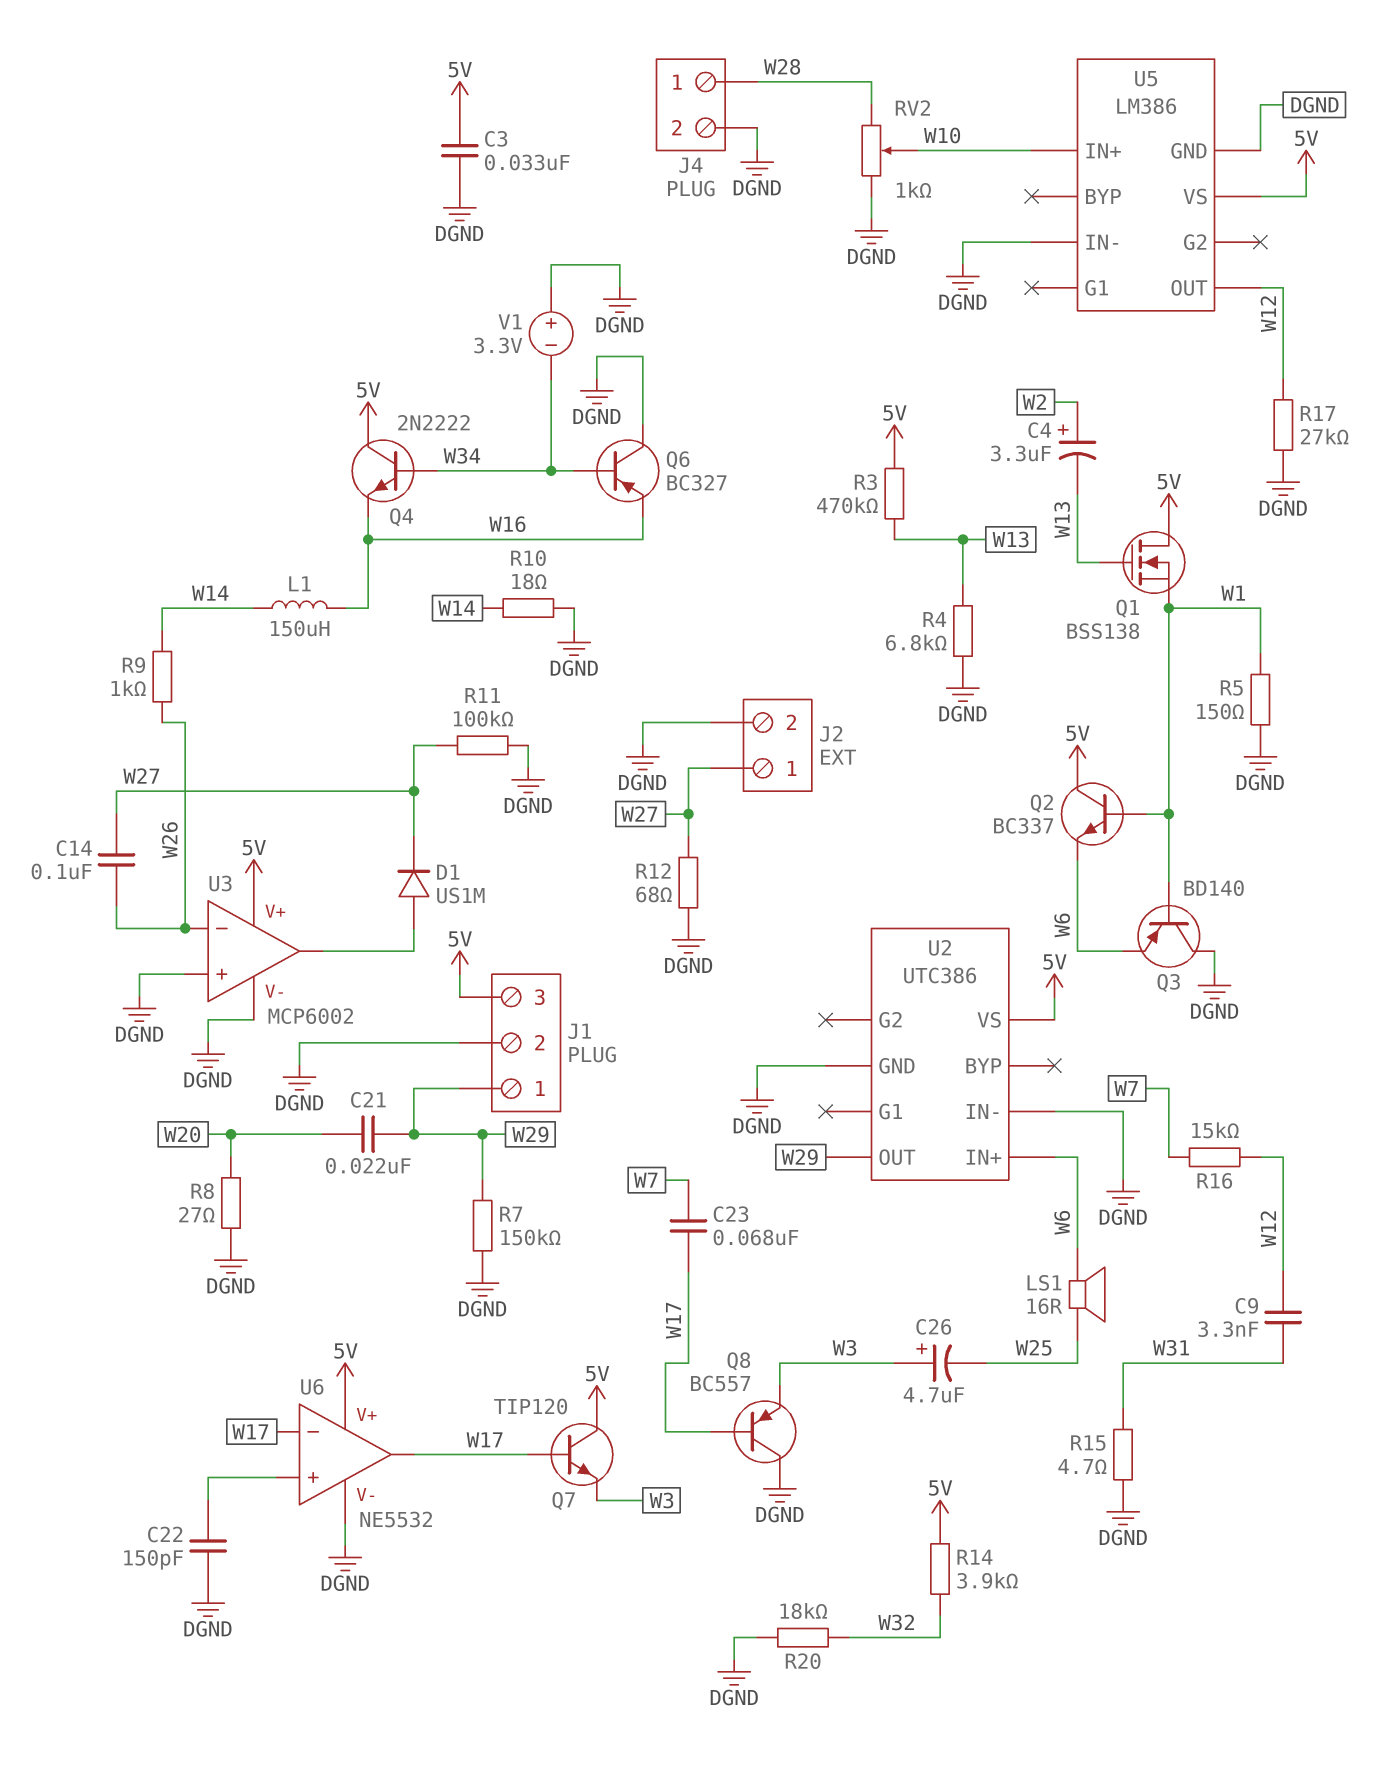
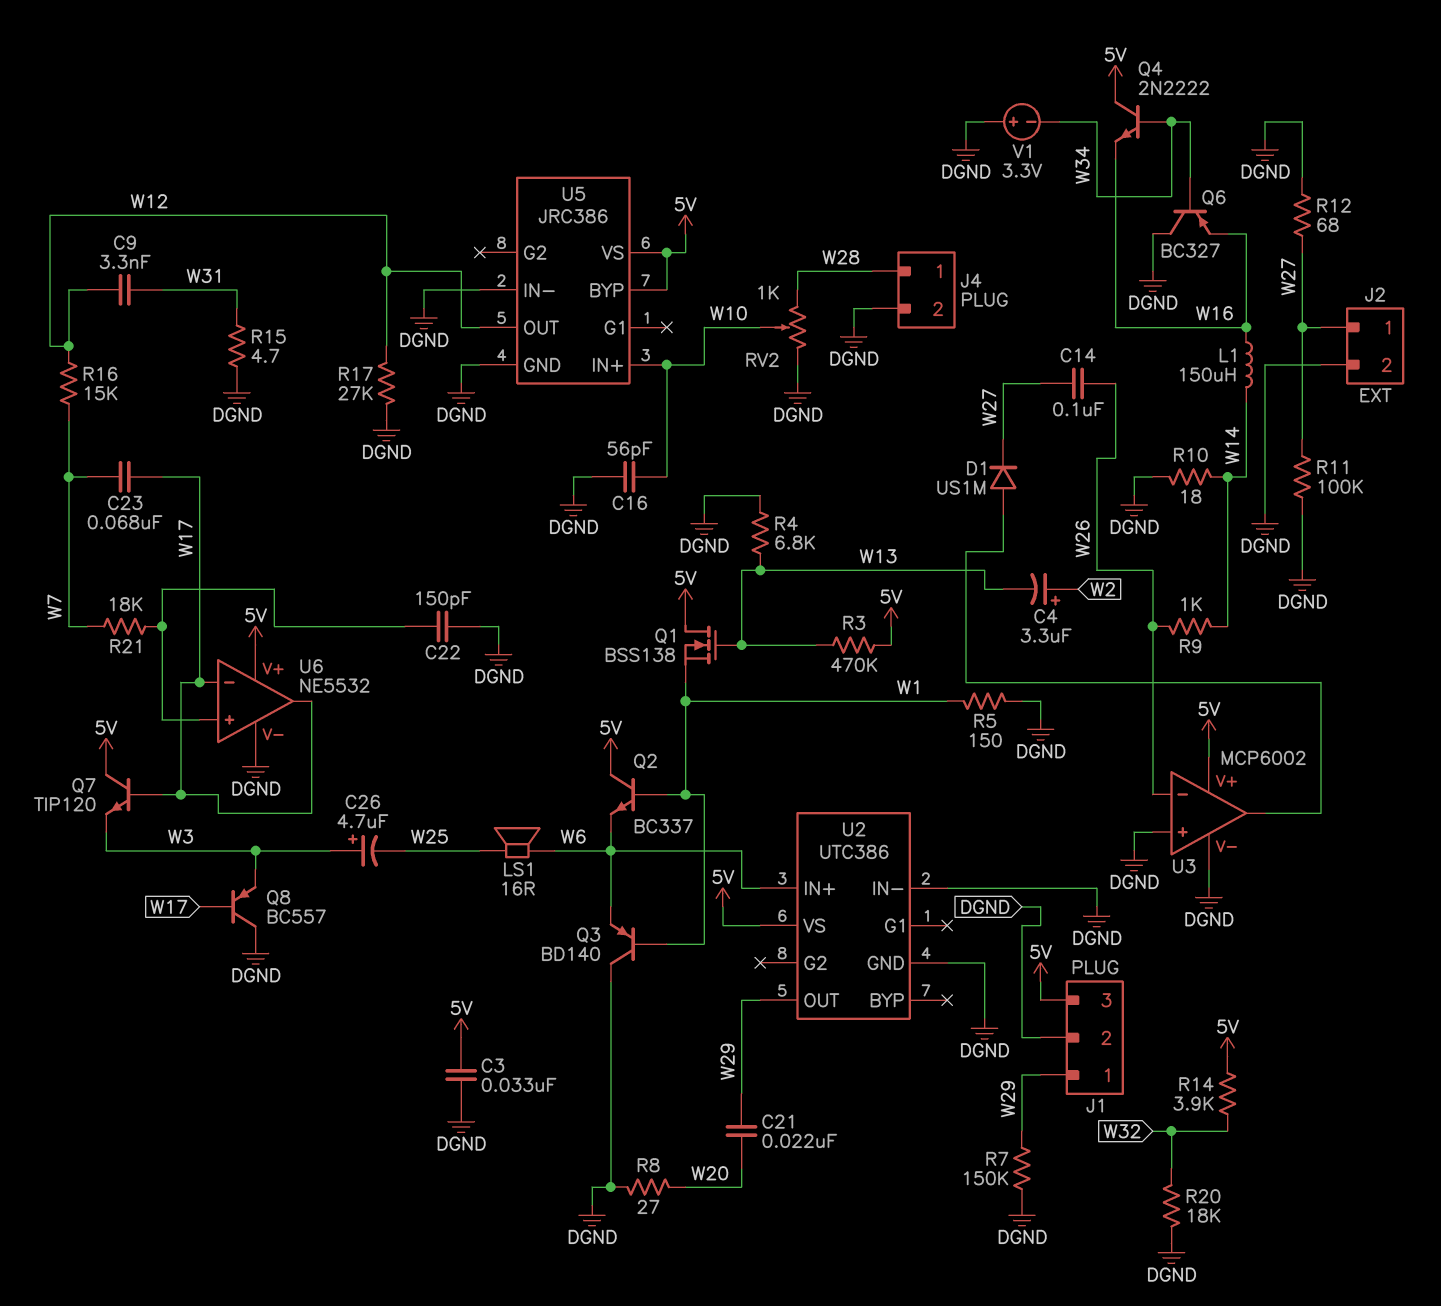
C16: none -> 56pF (DGND, W10)
R21: none -> 18k (U6/in+, W7)
U5: LM386 -> JRC386
U5 pin BYP: none -> 5V

